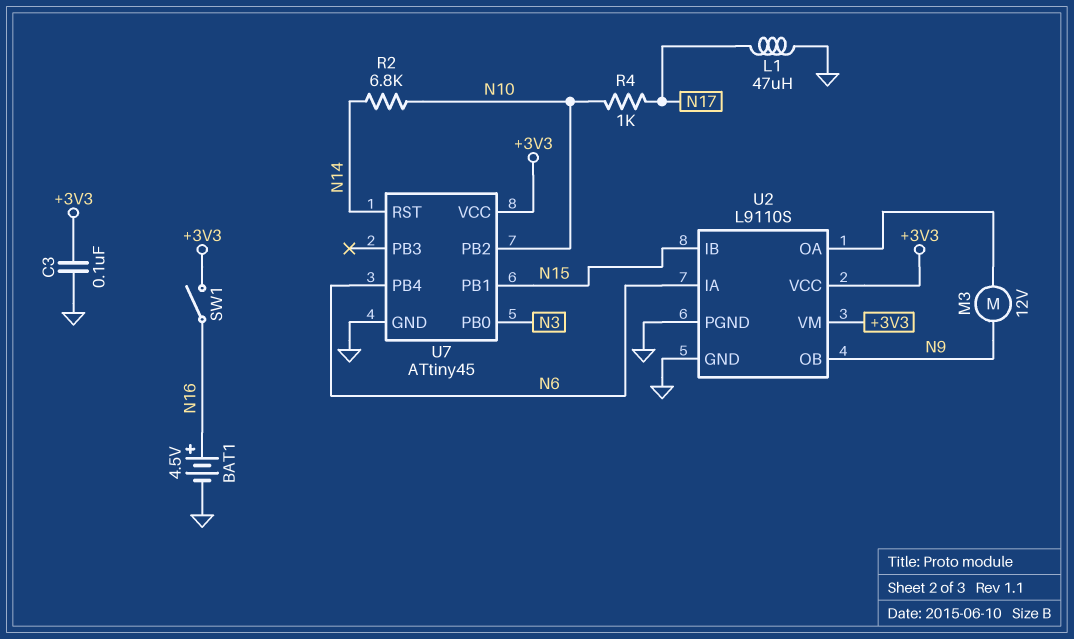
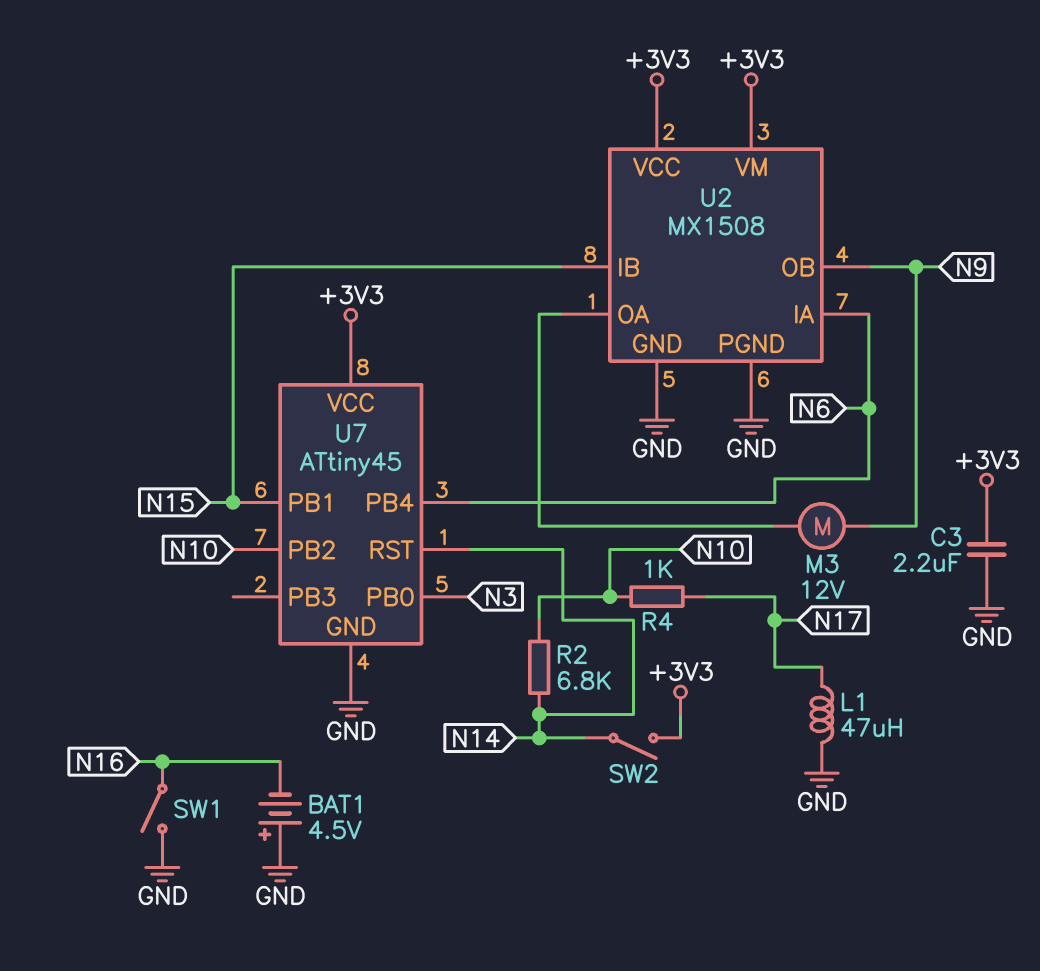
BAT1: 4.5V (plus N16, minus GND) -> 4.5V (plus GND, minus N16)
C3: 100nF (+3V3, GND) -> 2.2uF (+3V3, GND)
SW1: switch (+3V3, N16) -> switch (GND, N16)
SW2: none -> switch (+3V3, N14)
U2: L9110S -> MX1508

